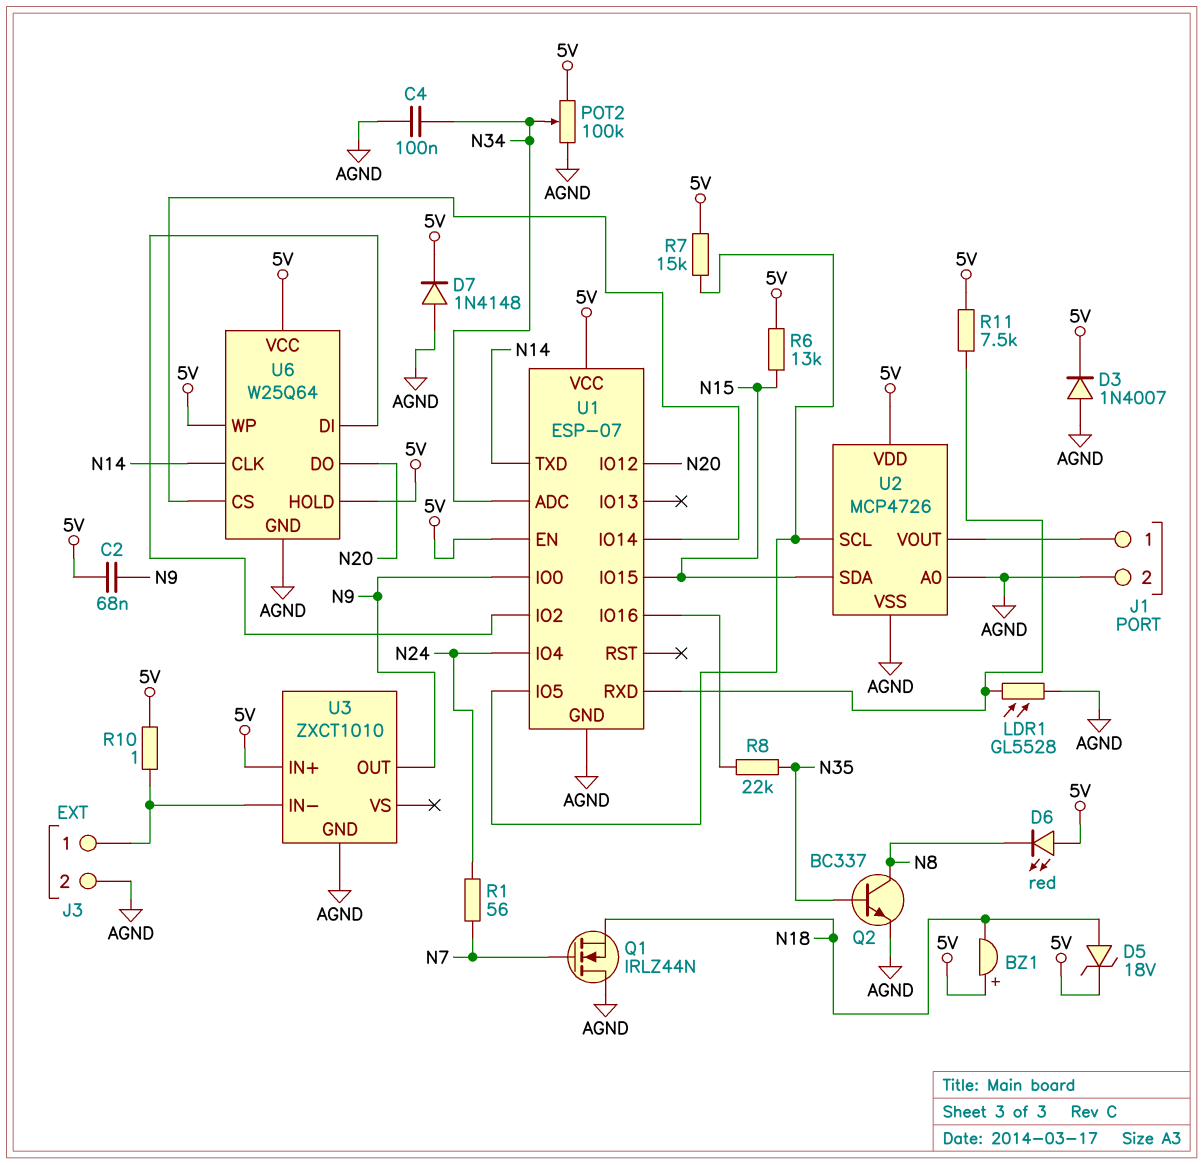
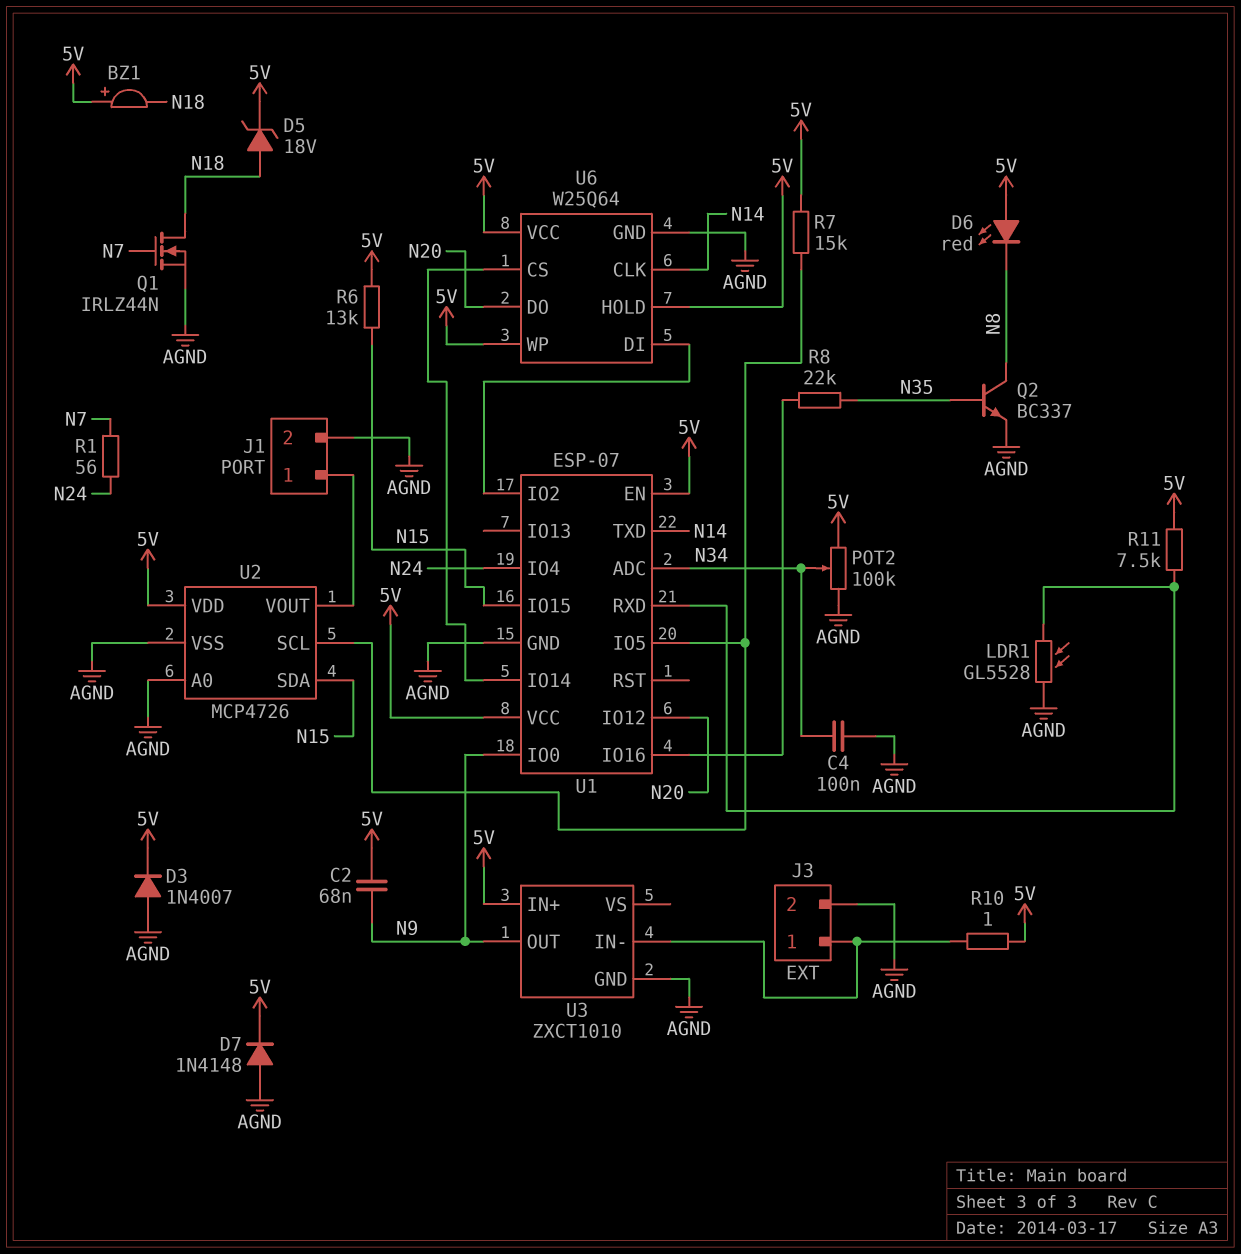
Q1: NMOS IRLZ44N (G N7, D AGND, S N18) -> NMOS IRLZ44N (G N7, D N18, S AGND)

